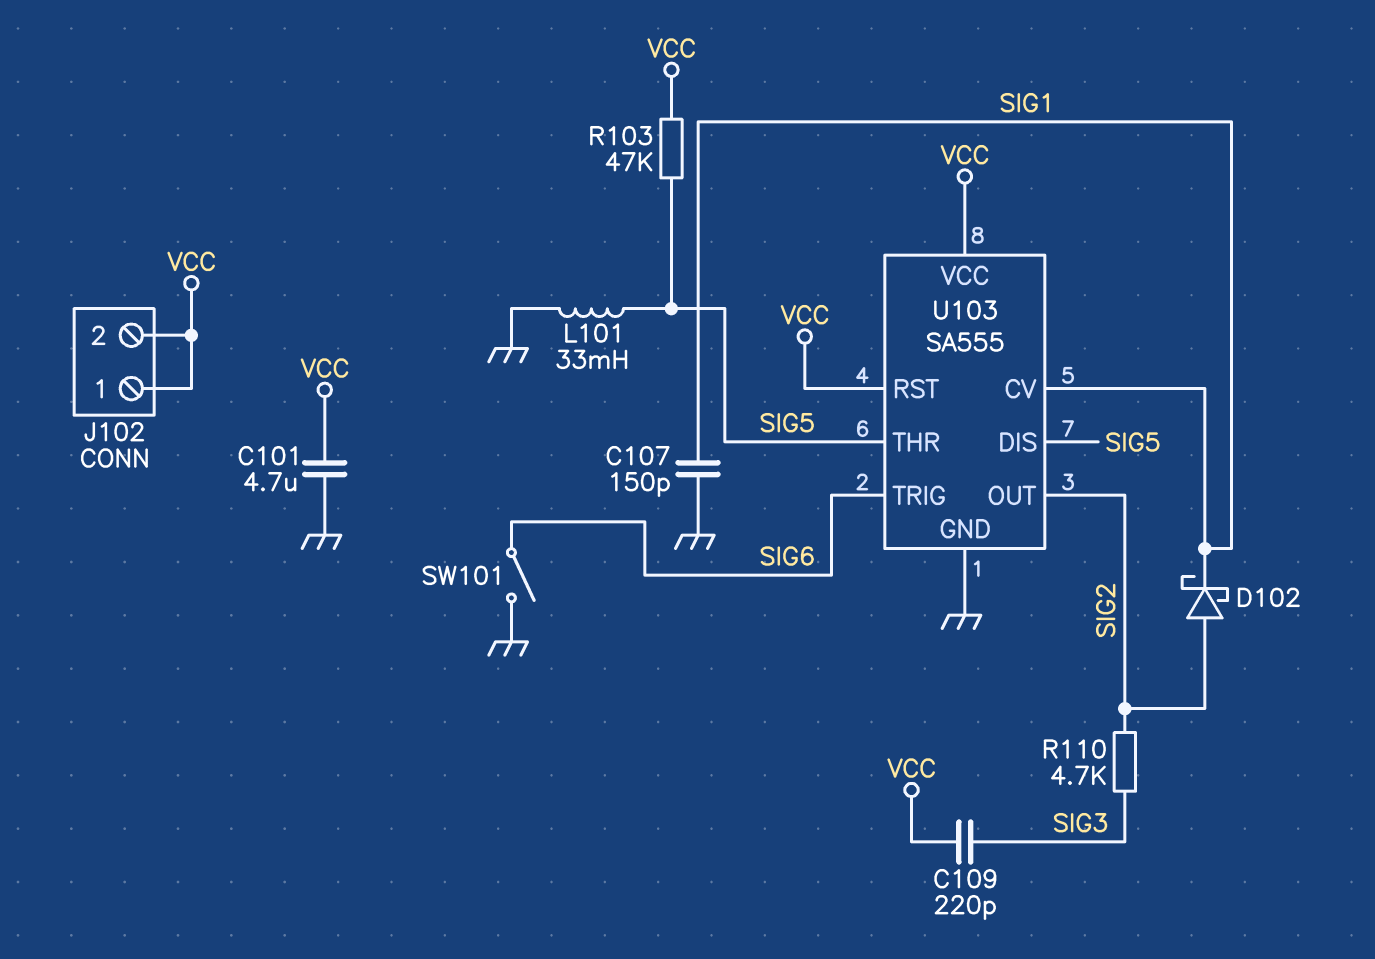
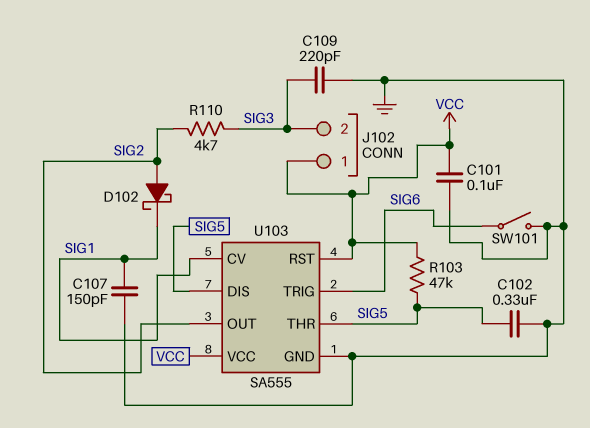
C101: 4.7uF (GND, VCC) -> 100nF (GND, VCC)
C102: none -> 330nF (GND, SIG5)
C109: 220pF (SIG3, VCC) -> 220pF (GND, SIG3)
J102 pin 2: VCC -> SIG3
L101: 33mH (GND, SIG5) -> none

